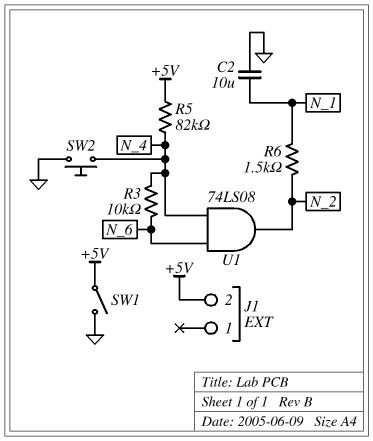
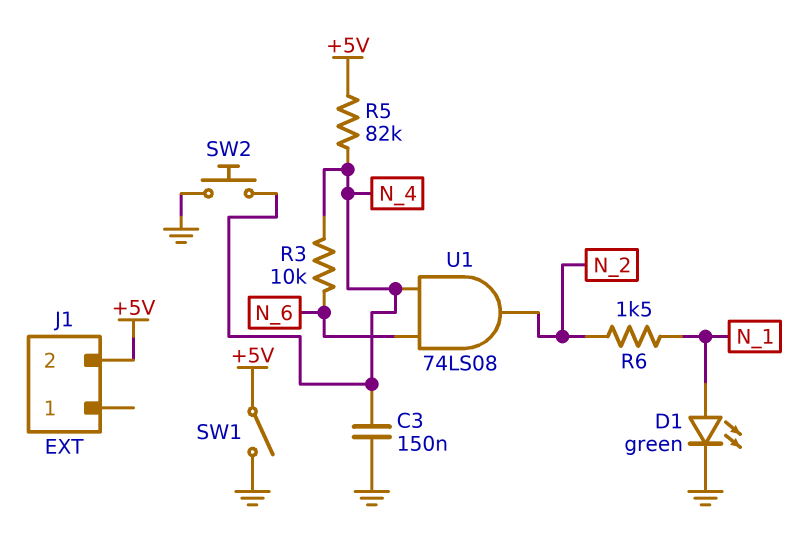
C2: 10uF (GND, N_1) -> none
C3: none -> 150nF (GND, N_4)
D1: none -> LED green (A N_1, K GND)

